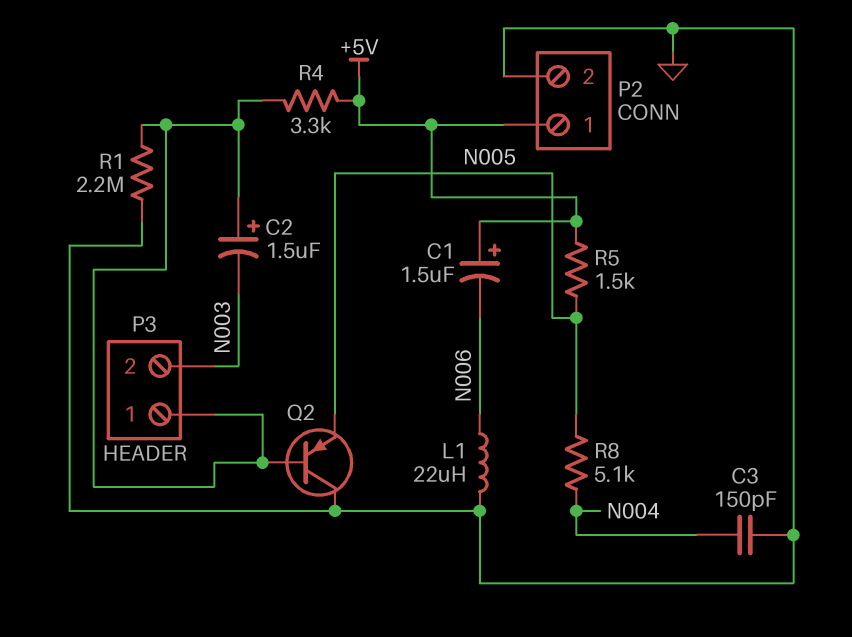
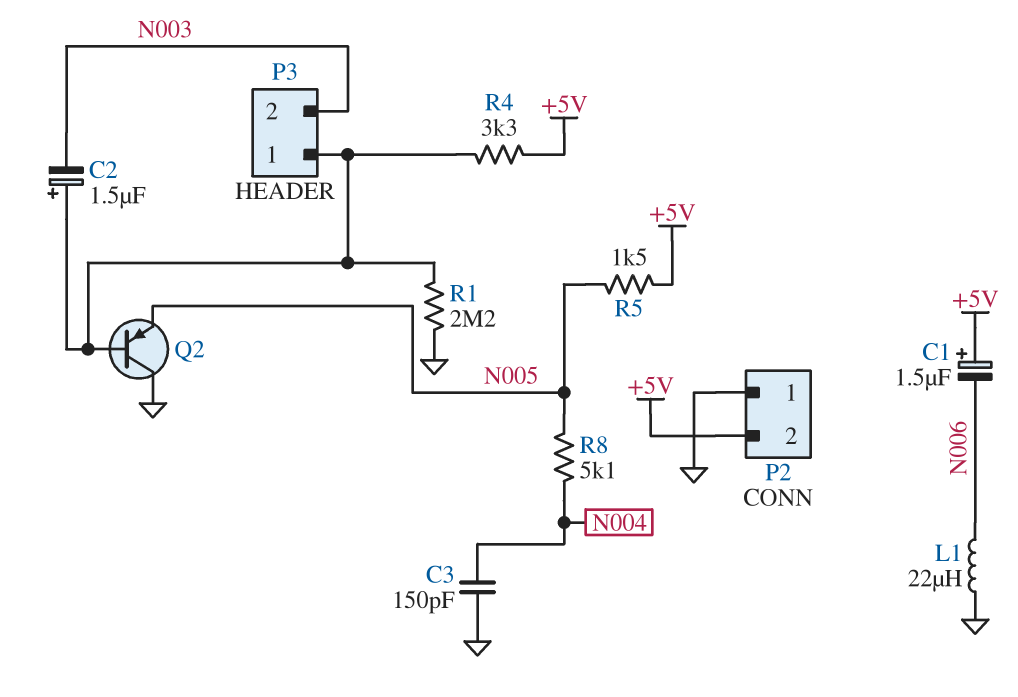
P2 pin 1: +5V -> GND
P2 pin 2: GND -> +5V

